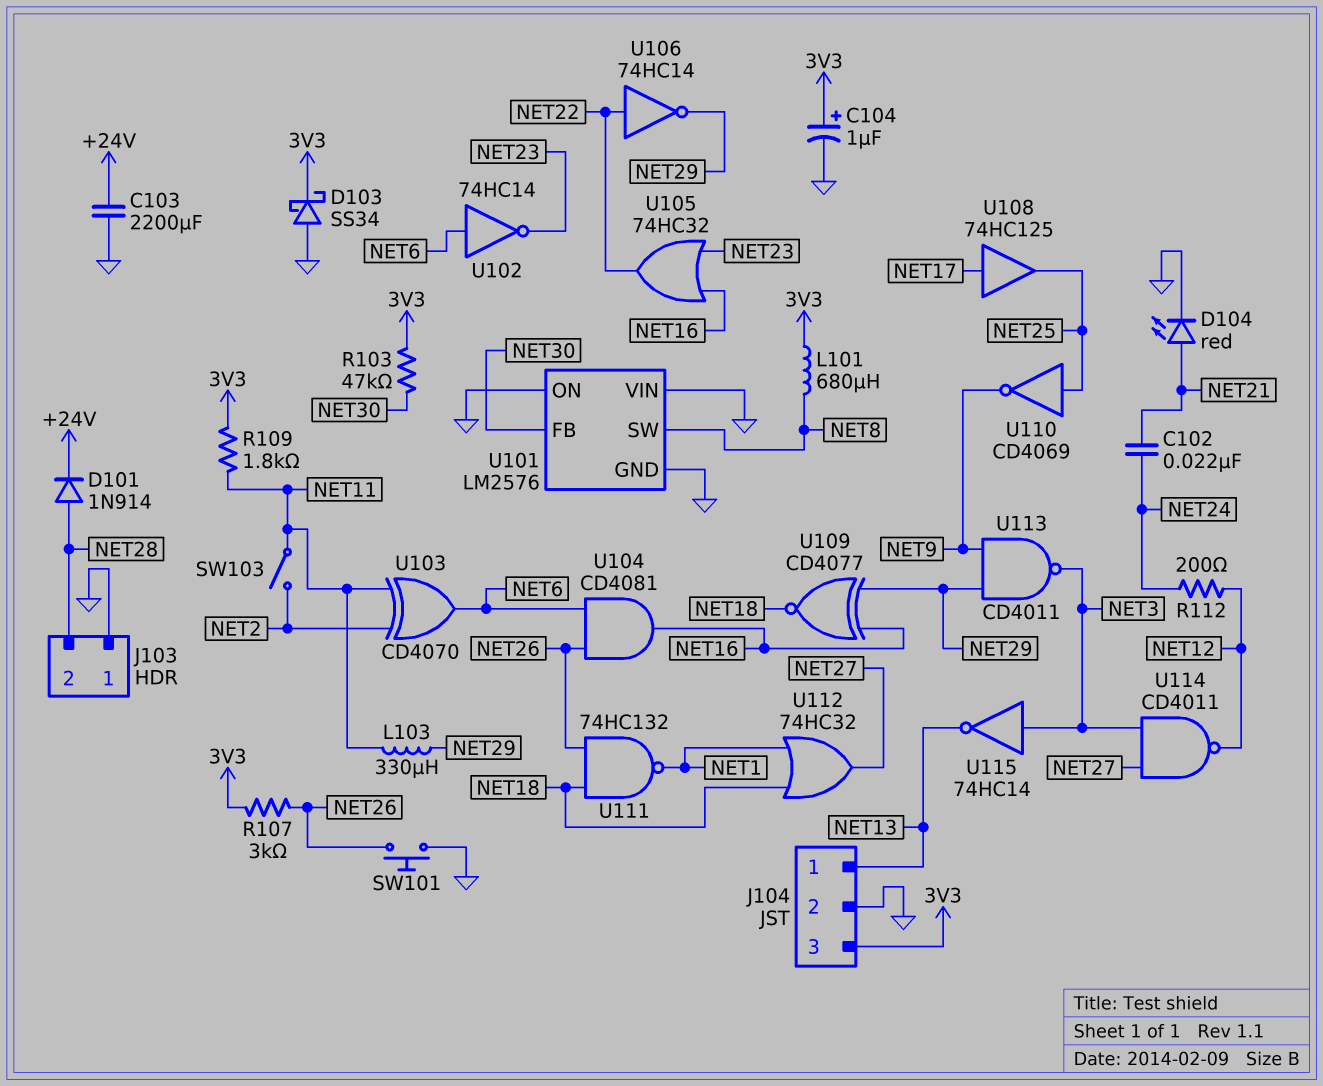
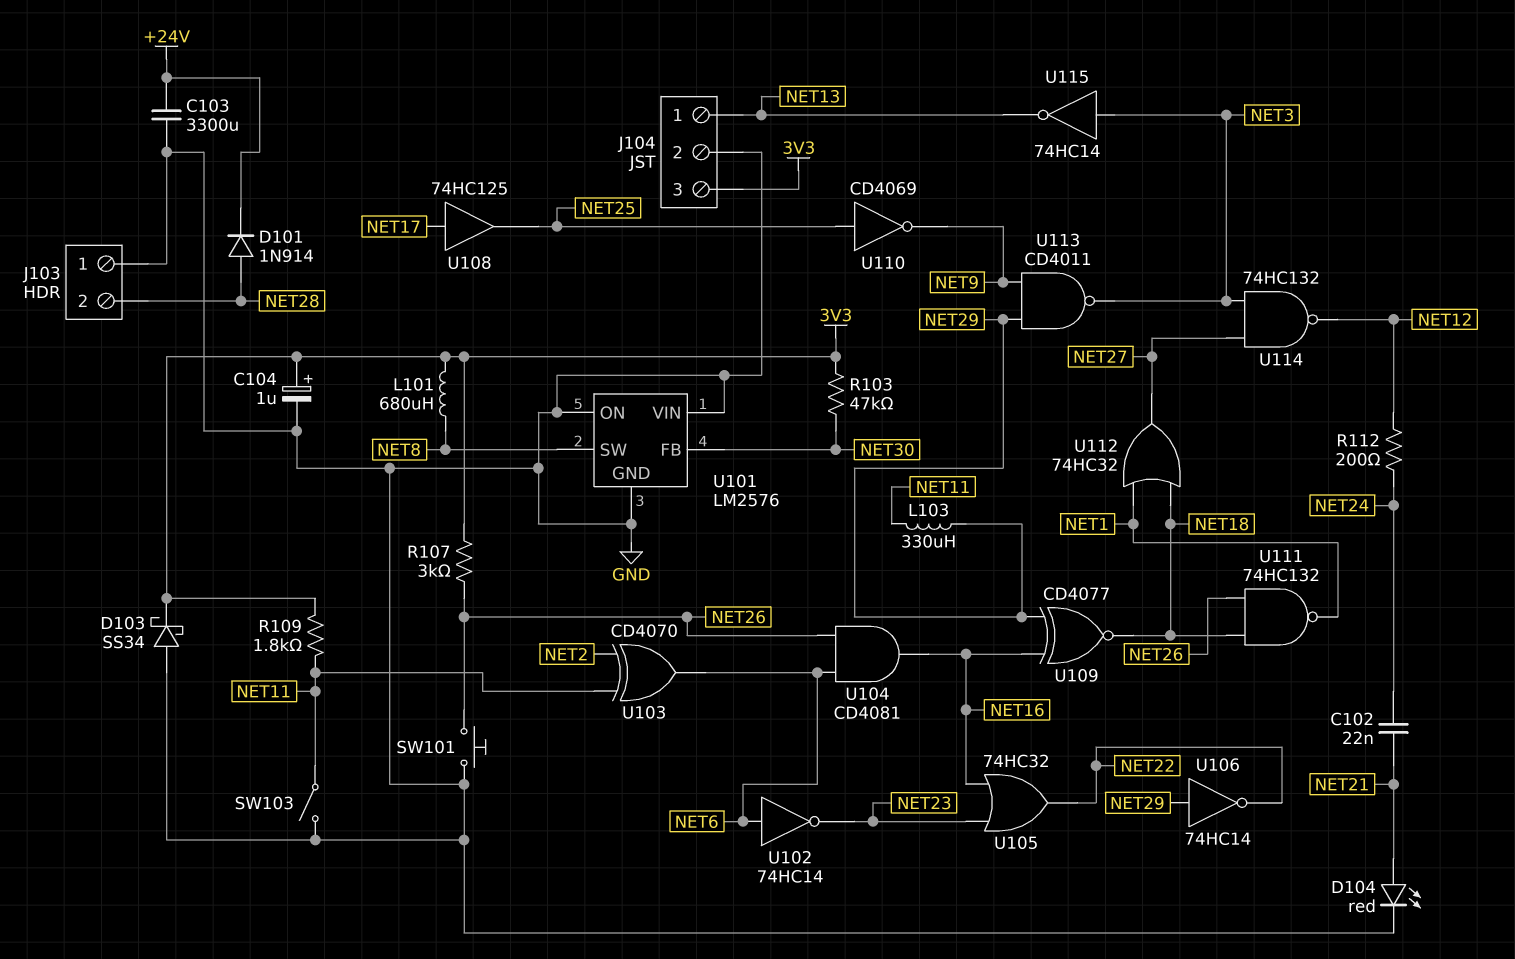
C103: 2200uF (+24V, GND) -> 3300uF (+24V, GND)
SW103: switch (NET2, NET11) -> switch (GND, NET11)
U106: NOT 74HC14 (in NET22, out NET29) -> NOT 74HC14 (in NET29, out NET22)
U114: NAND CD4011 (in NET3, in NET27, out NET12) -> NAND 74HC132 (in NET3, in NET27, out NET12)

